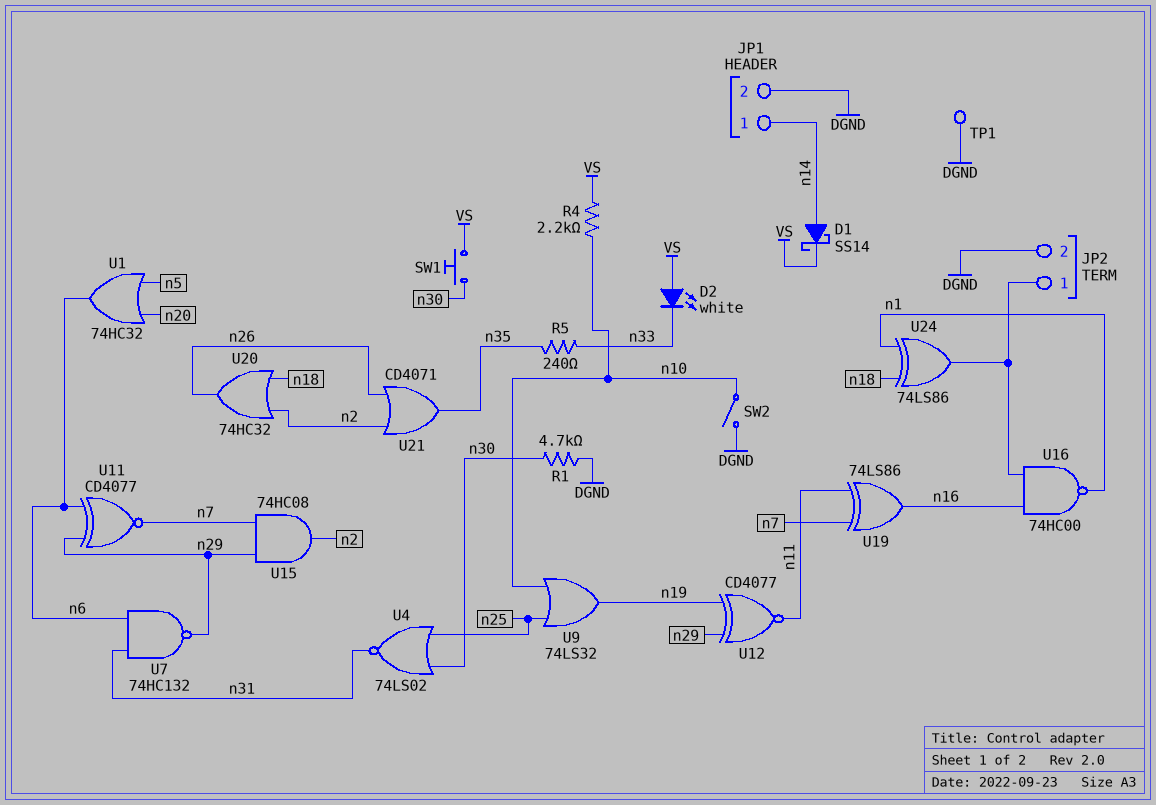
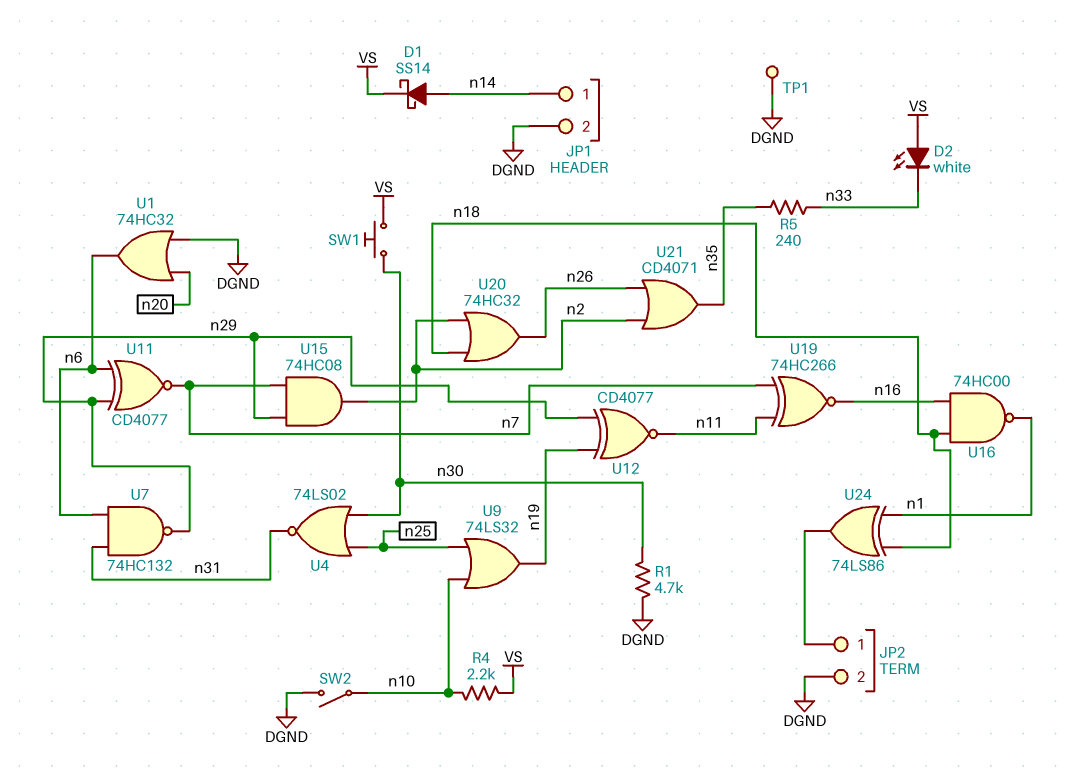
U1: OR 74HC32 (in n5, in n20, out n6) -> OR 74HC32 (in DGND, in n20, out n6)
U16: NAND 74HC00 (in JP2/1, in n16, out n1) -> NAND 74HC00 (in n16, in n18, out n1)
U19: XOR 74LS86 (in n7, in n11, out n16) -> XNOR 74HC266 (in n7, in n11, out n16)

